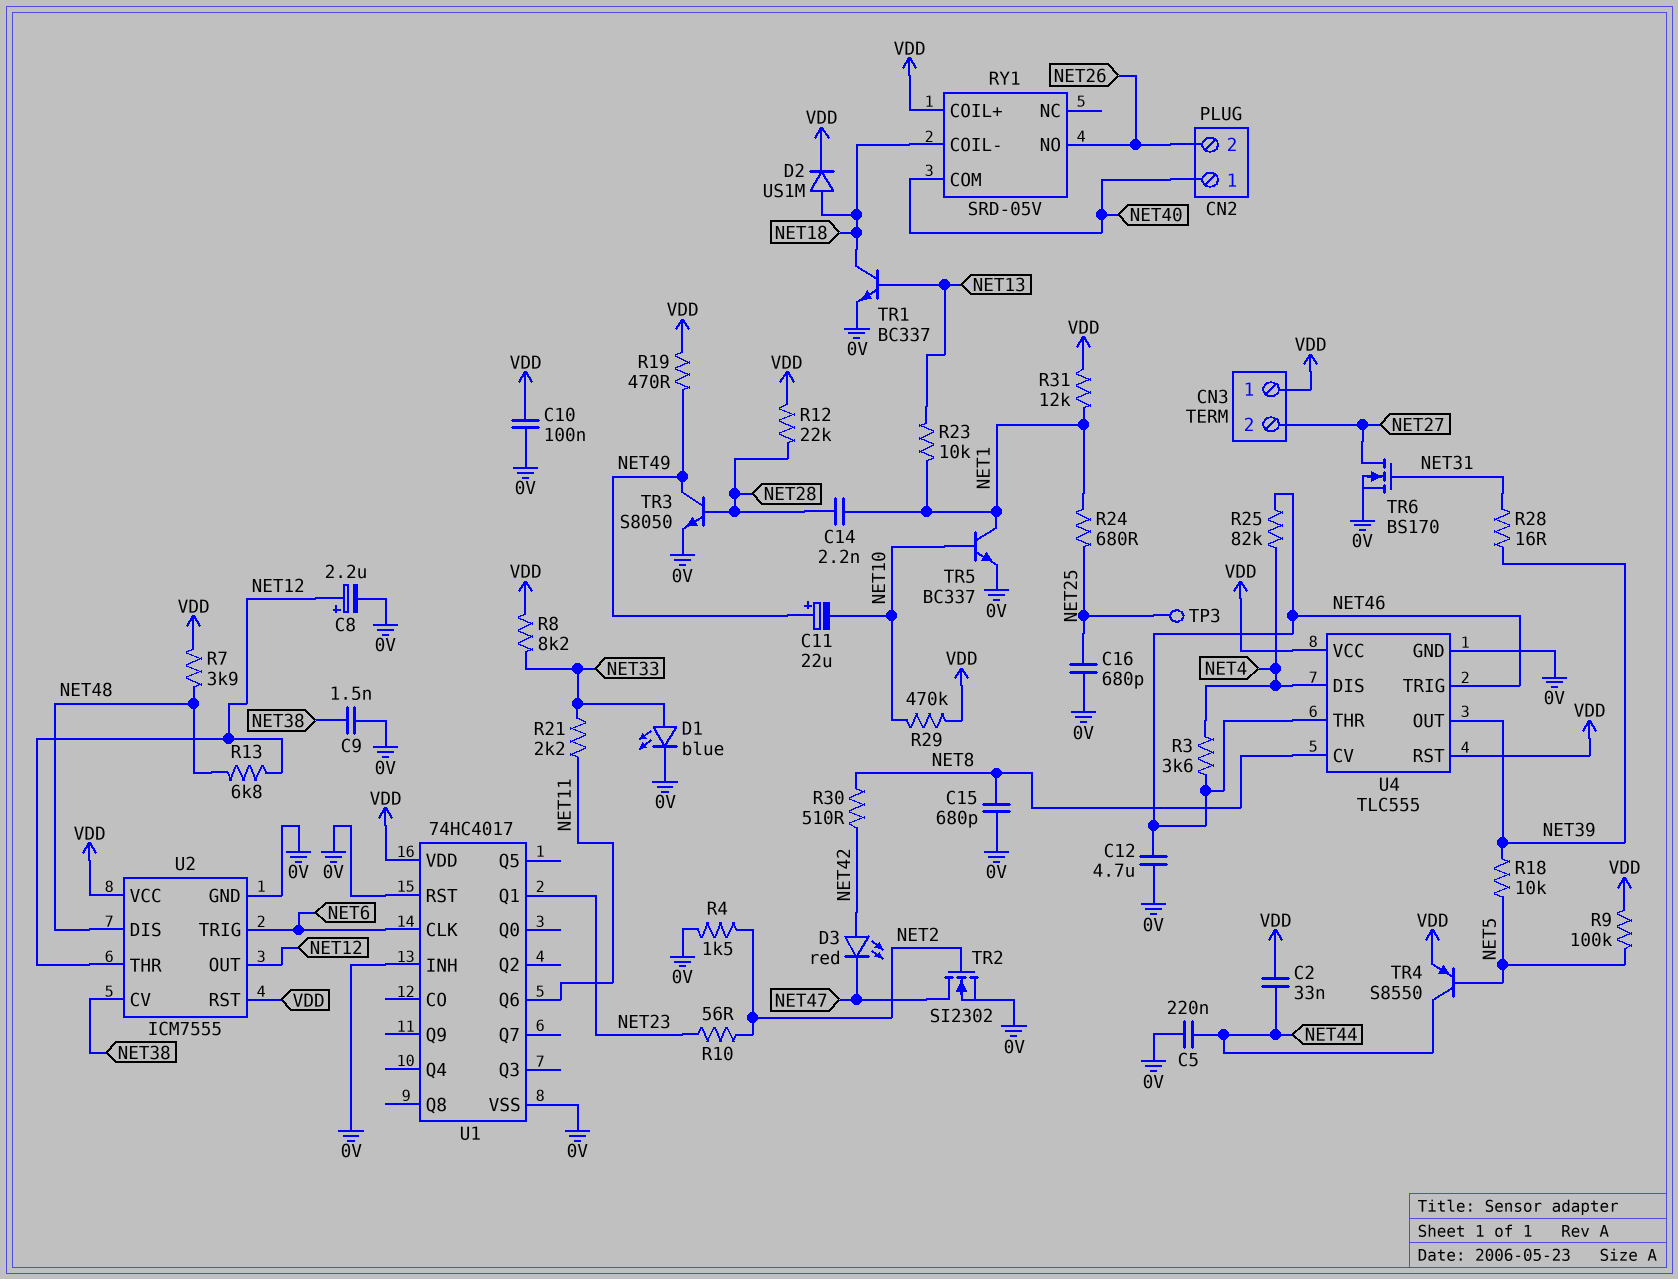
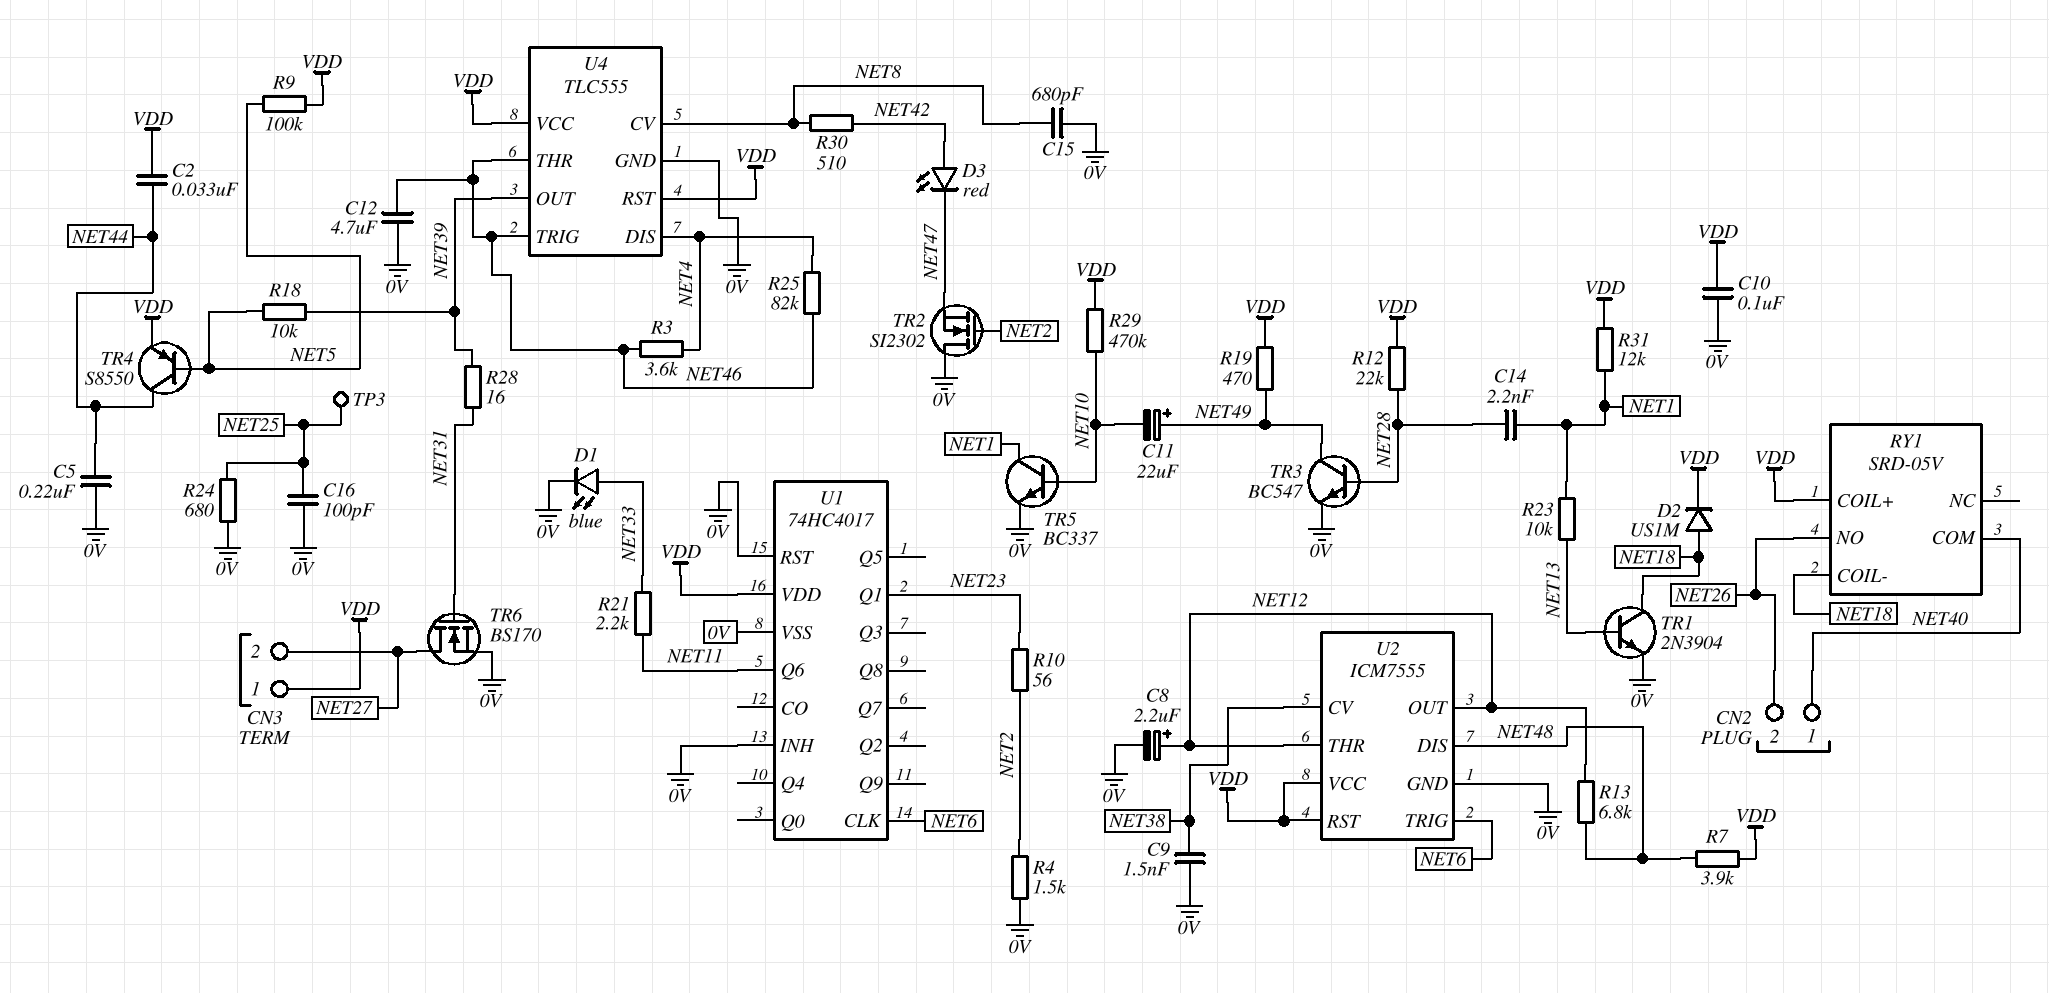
C16: 680pF (0V, NET25) -> 100pF (0V, NET25)
R8: 8.2k (NET33, VDD) -> none
R24: 680 (NET1, NET25) -> 680 (0V, NET25)
TR1: NPN BC337 (B NET13, C NET18, E 0V) -> NPN 2N3904 (B NET13, C NET18, E 0V)
TR2: NMOS SI2302 (G NET2, D NET47, S 0V) -> NMOS SI2302 (G NET2, D 0V, S NET47)
TR3: NPN S8050 (B NET28, C NET49, E 0V) -> NPN BC547 (B NET28, C NET49, E 0V)

